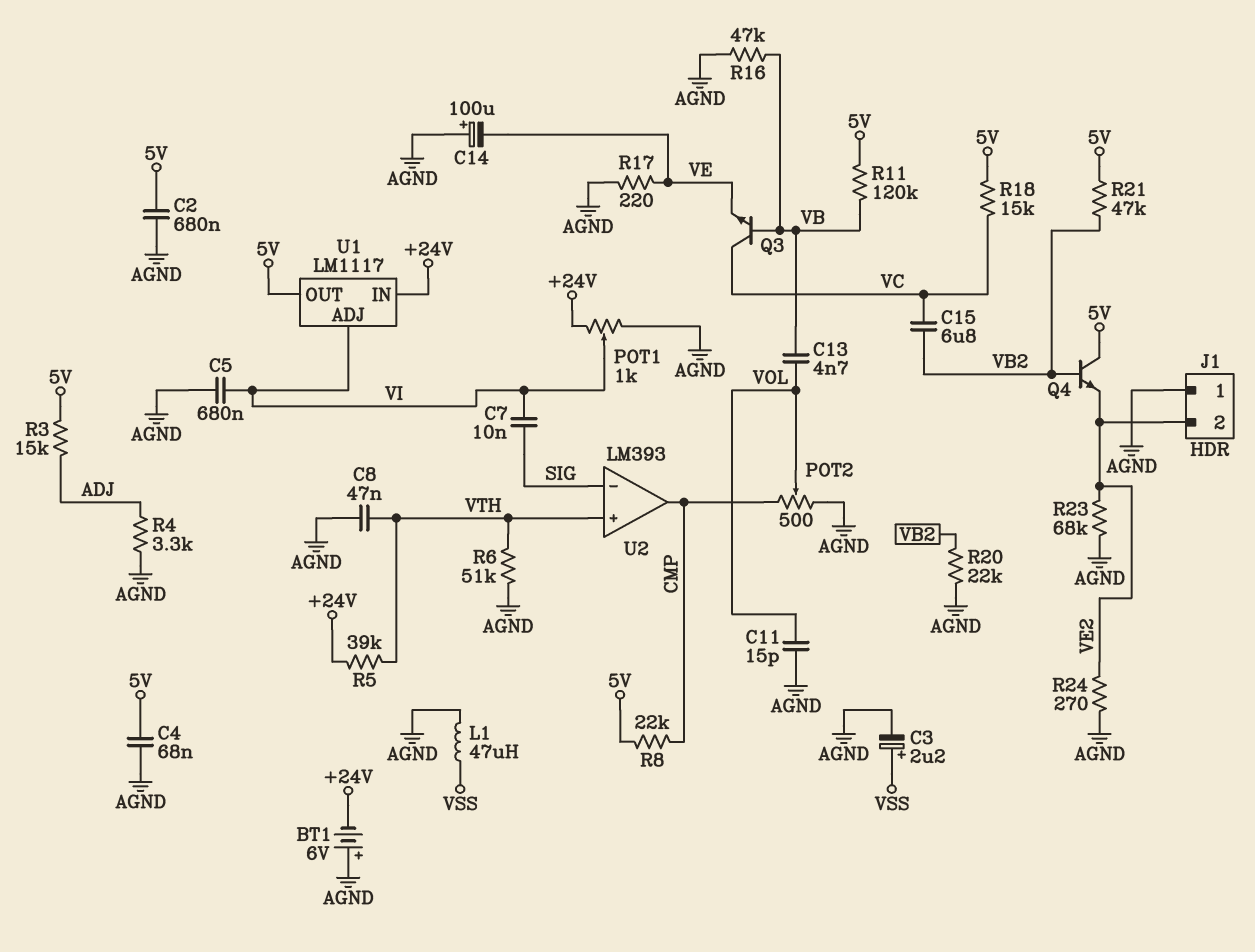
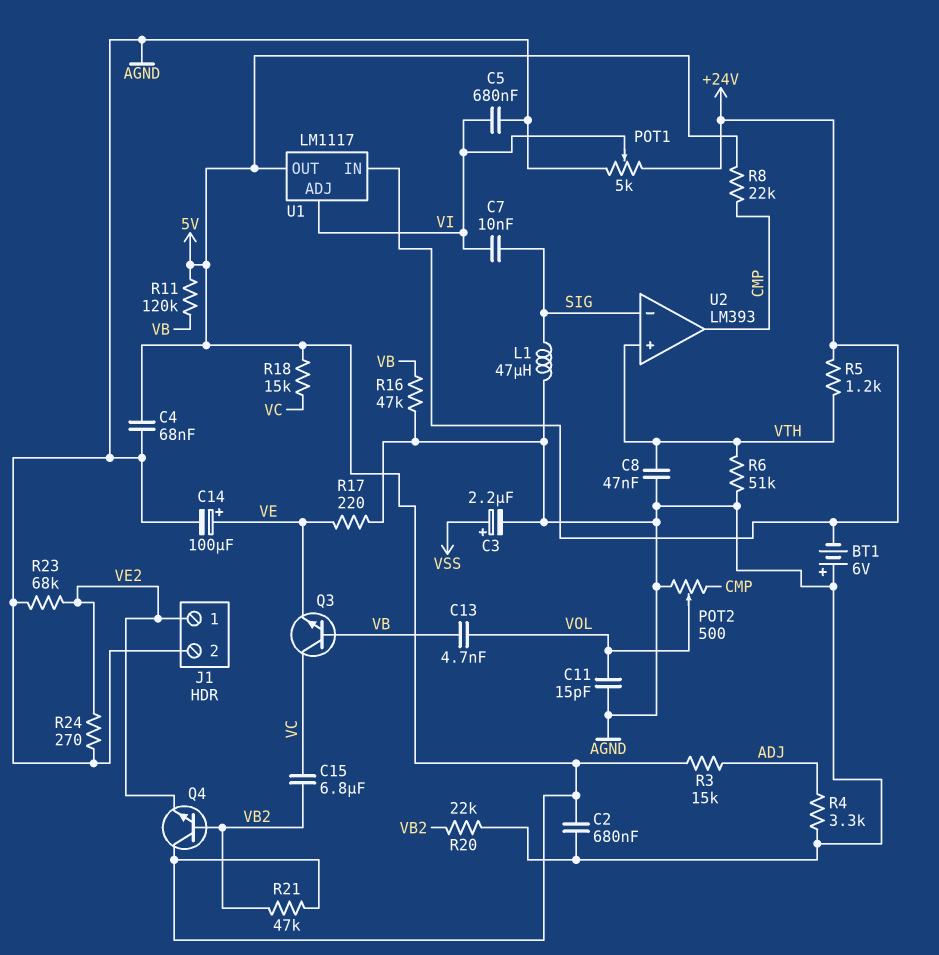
C14: 100uF (plus AGND, minus VE) -> 100uF (plus VE, minus AGND)
J1 pin 1: AGND -> VE2
J1 pin 2: VE2 -> AGND
L1: 47uH (AGND, VSS) -> 47uH (AGND, SIG)
POT1: 1k (+24V, AGND, wiper VI) -> 5k (+24V, AGND, wiper VI)
R5: 39k (+24V, VTH) -> 1.2k (+24V, VTH)

